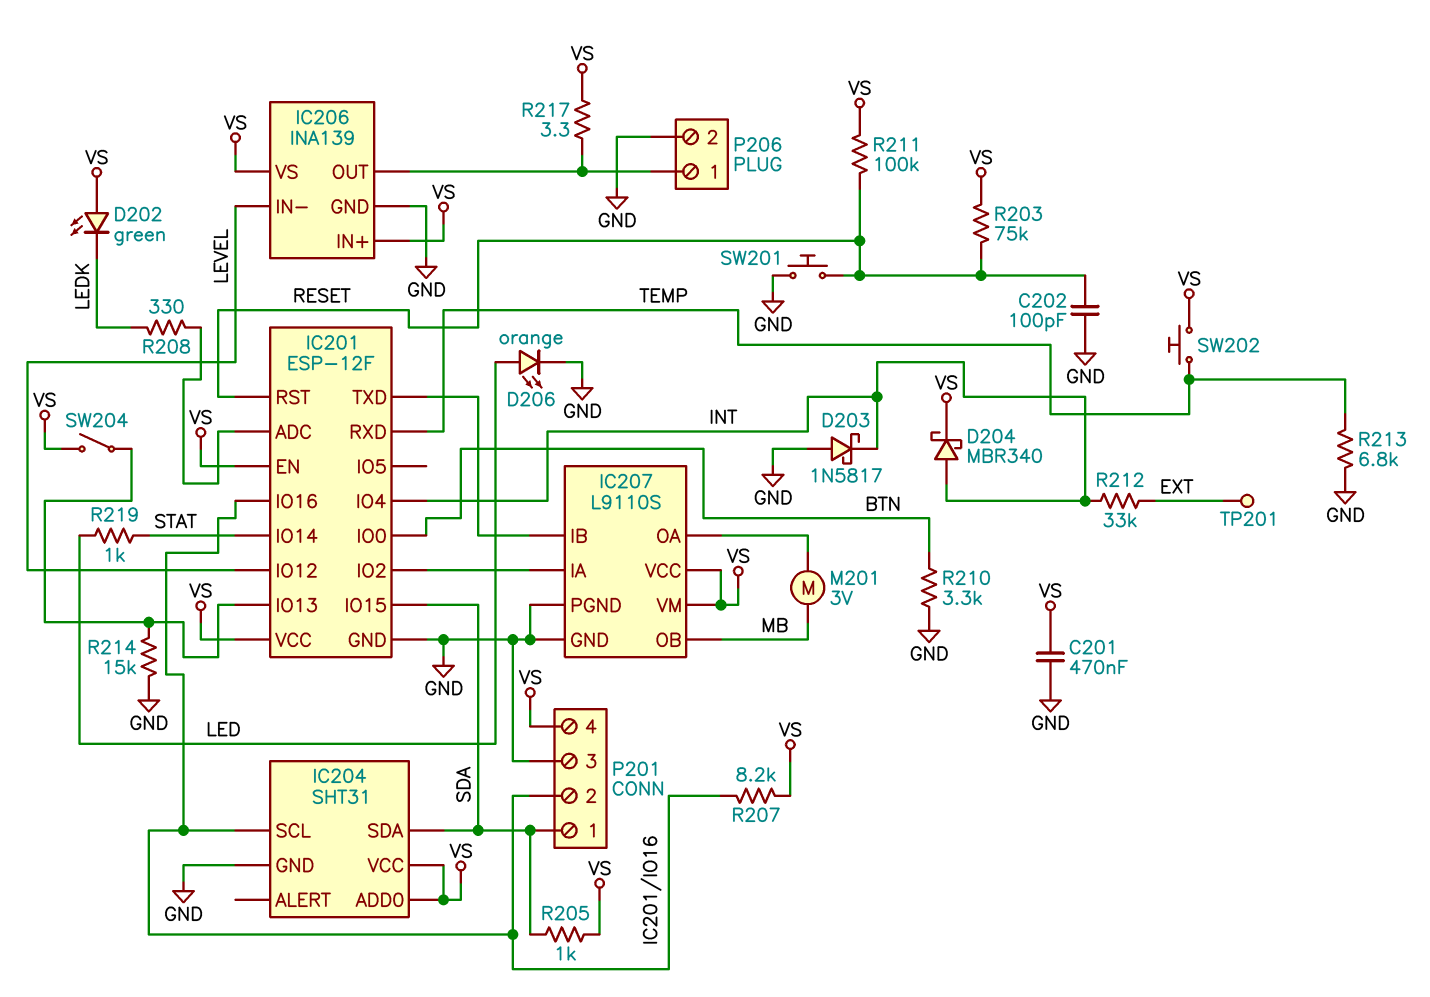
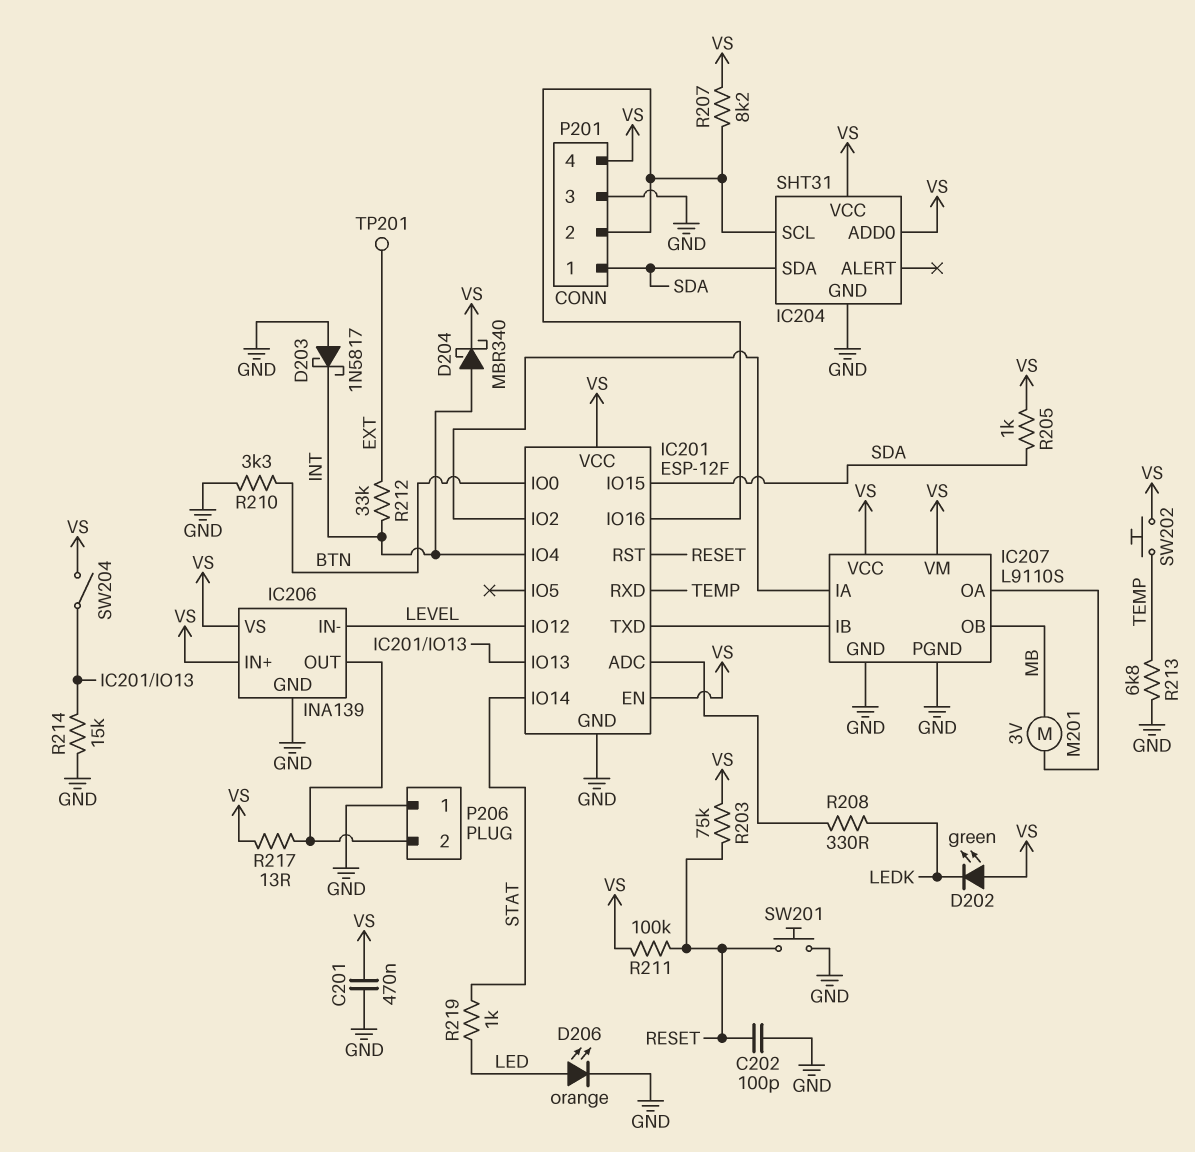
P206 pin 1: IC206/OUT -> GND
P206 pin 2: GND -> IC206/OUT
R217: 3.3 (IC206/OUT, VS) -> 13 (IC206/OUT, VS)

